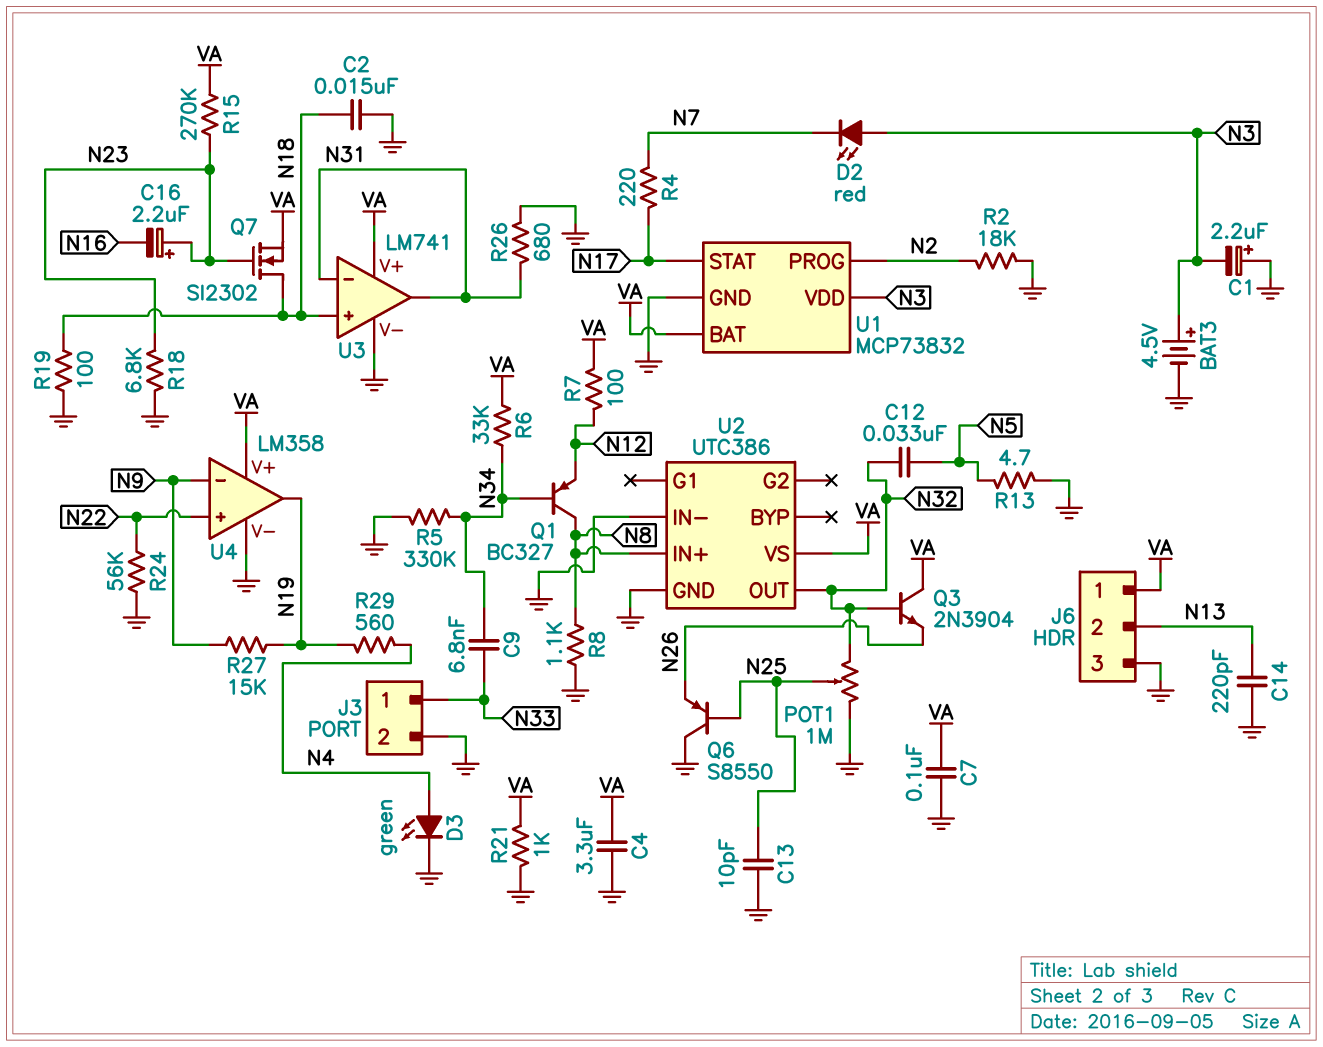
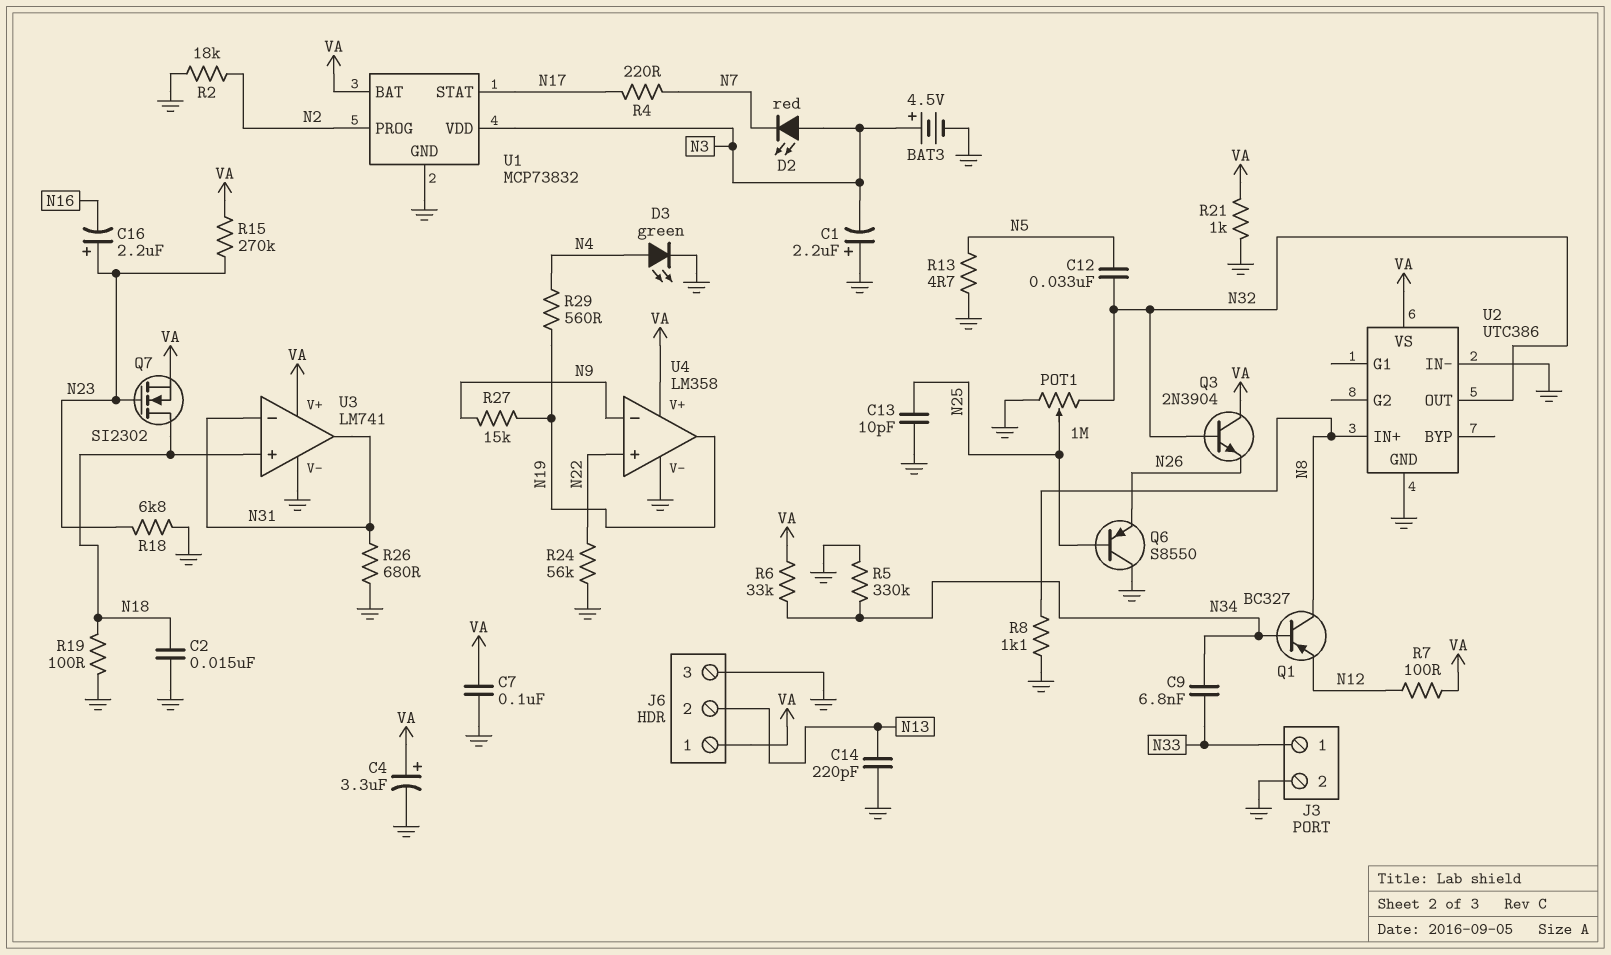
C4: 3.3uF (GND, VA) -> 3.3uF (plus VA, minus GND)

